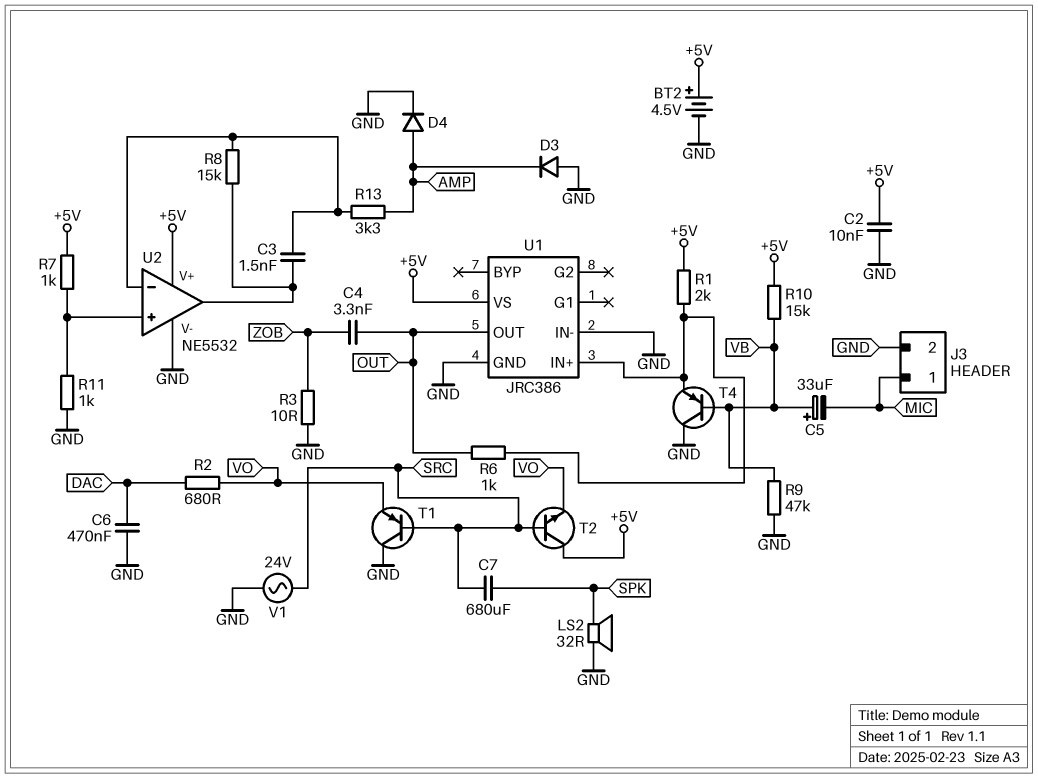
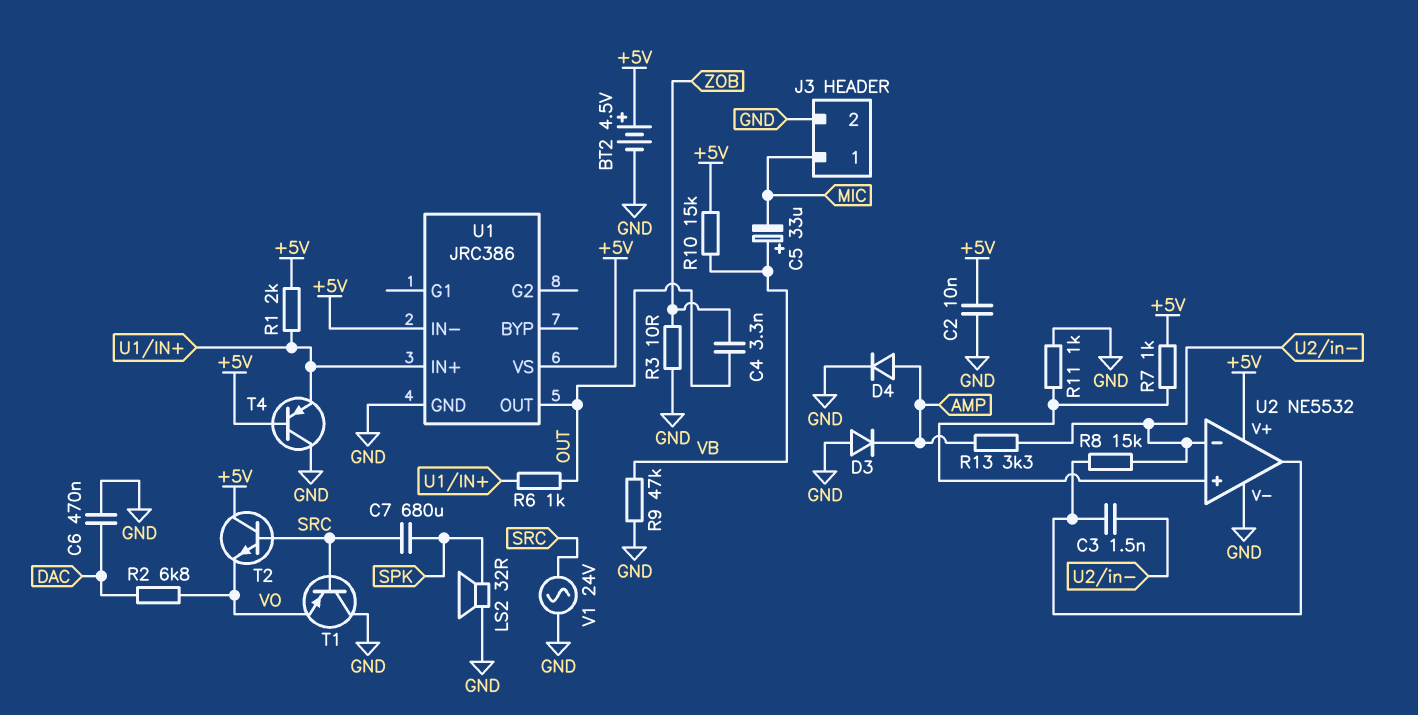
R2: 680 (DAC, VO) -> 6.8k (DAC, VO)
T4: PNP (B VB, C GND, E U1/IN+) -> PNP (B +5V, C GND, E U1/IN+)
U1 pin IN-: GND -> +5V

